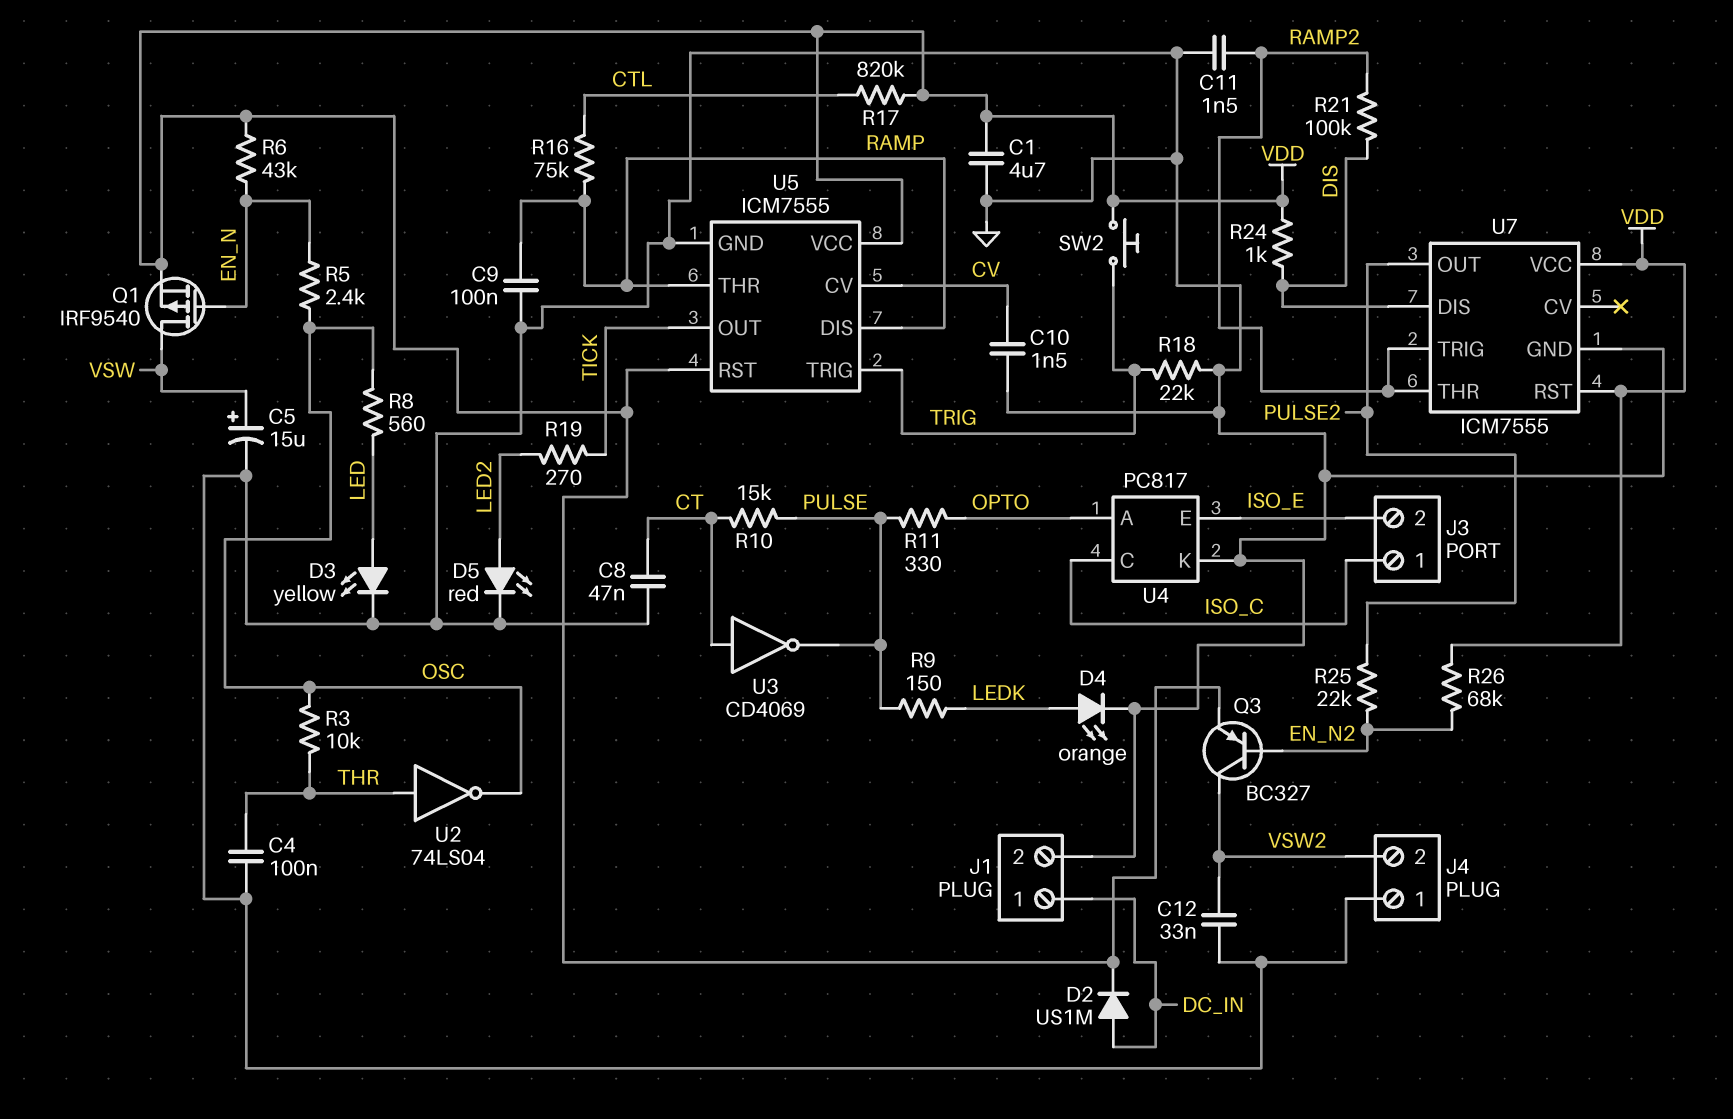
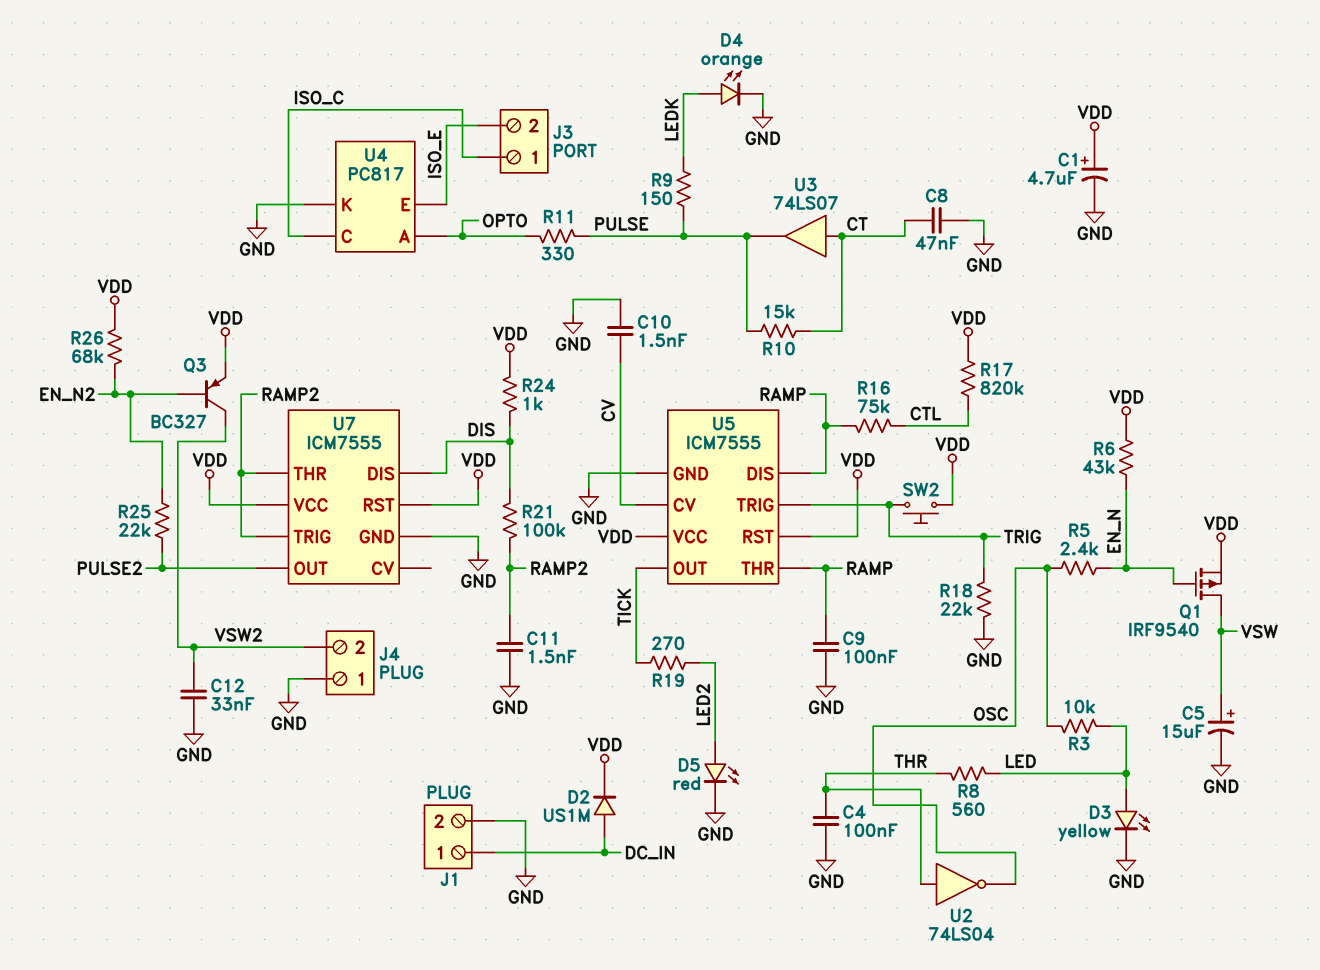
C1: 4.7uF (GND, VDD) -> 4.7uF (plus VDD, minus GND)
R3: 10k (OSC, THR) -> 10k (LED, OSC)
R8: 560 (LED, OSC) -> 560 (LED, THR)
U3: NOT CD4069 (in CT, out PULSE) -> buffer 74LS07 (in CT, out PULSE)

